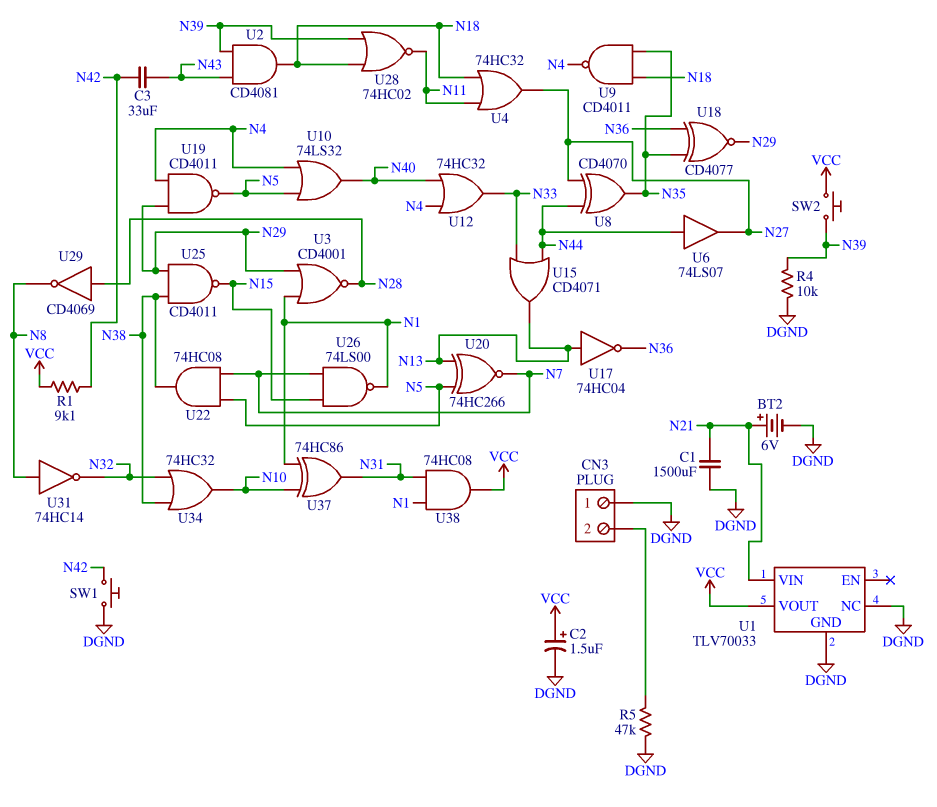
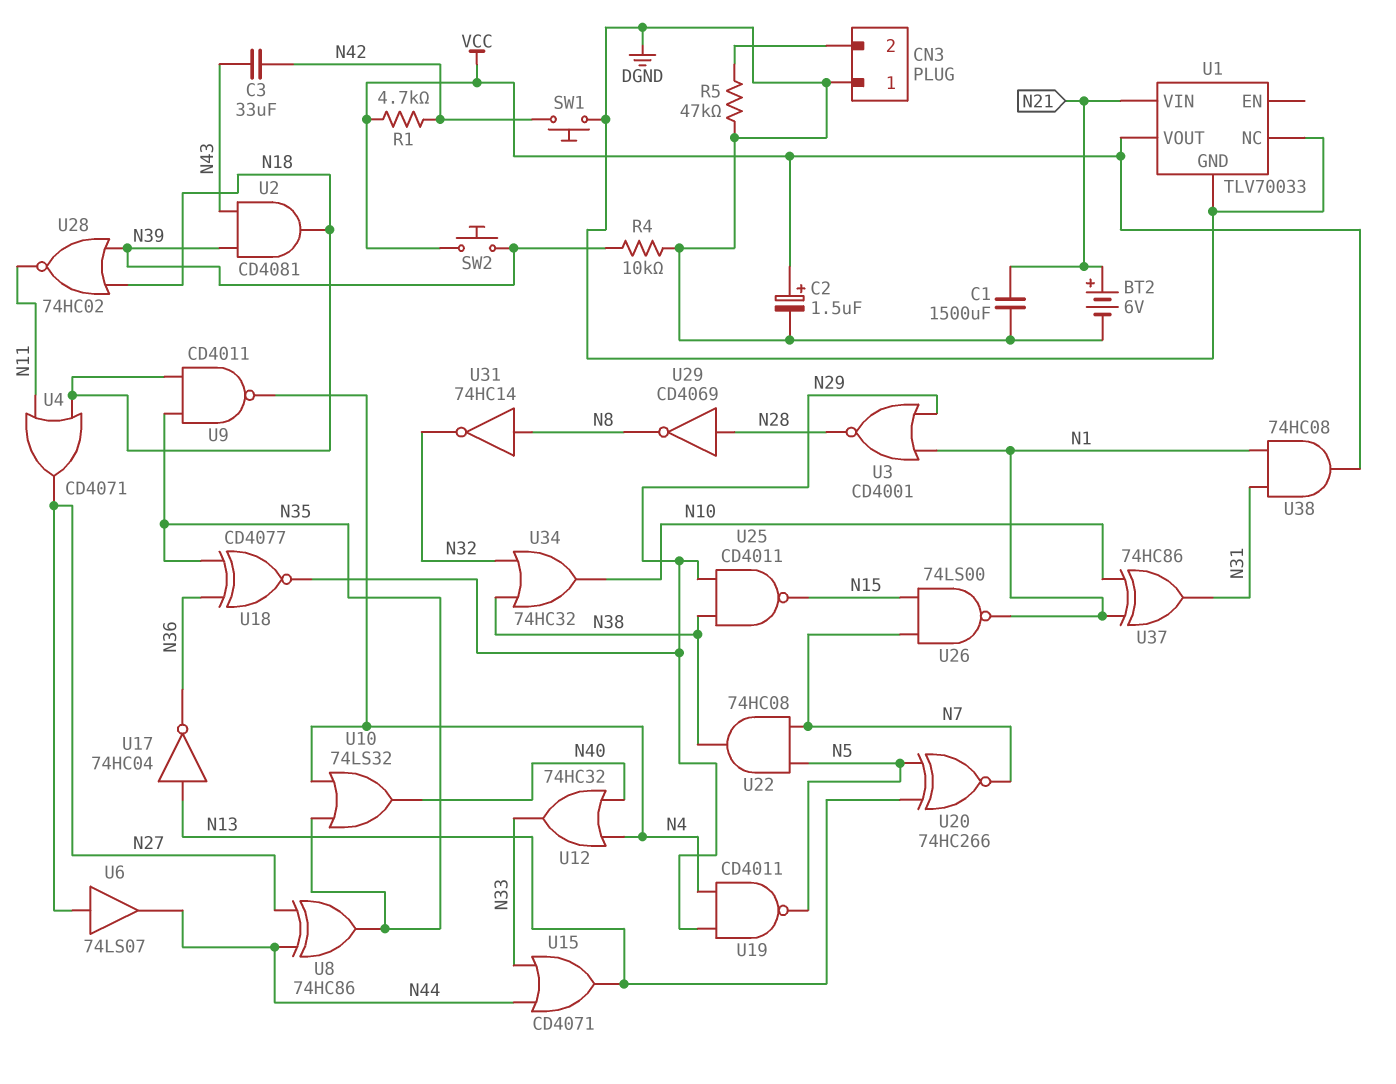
R1: 9.1k (N42, VCC) -> 4.7k (N42, VCC)
U4: OR 74HC32 (in N11, in N18, out N27) -> OR CD4071 (in N11, in N18, out N27)
U6: buffer 74LS07 (in N44, out N27) -> buffer 74LS07 (in N27, out N44)
U8: XOR CD4070 (in N27, in N44, out N35) -> XOR 74HC86 (in N27, in N44, out N35)
U10: OR 74LS32 (in N4, in N5, out N40) -> OR 74LS32 (in N4, in N35, out N40)

